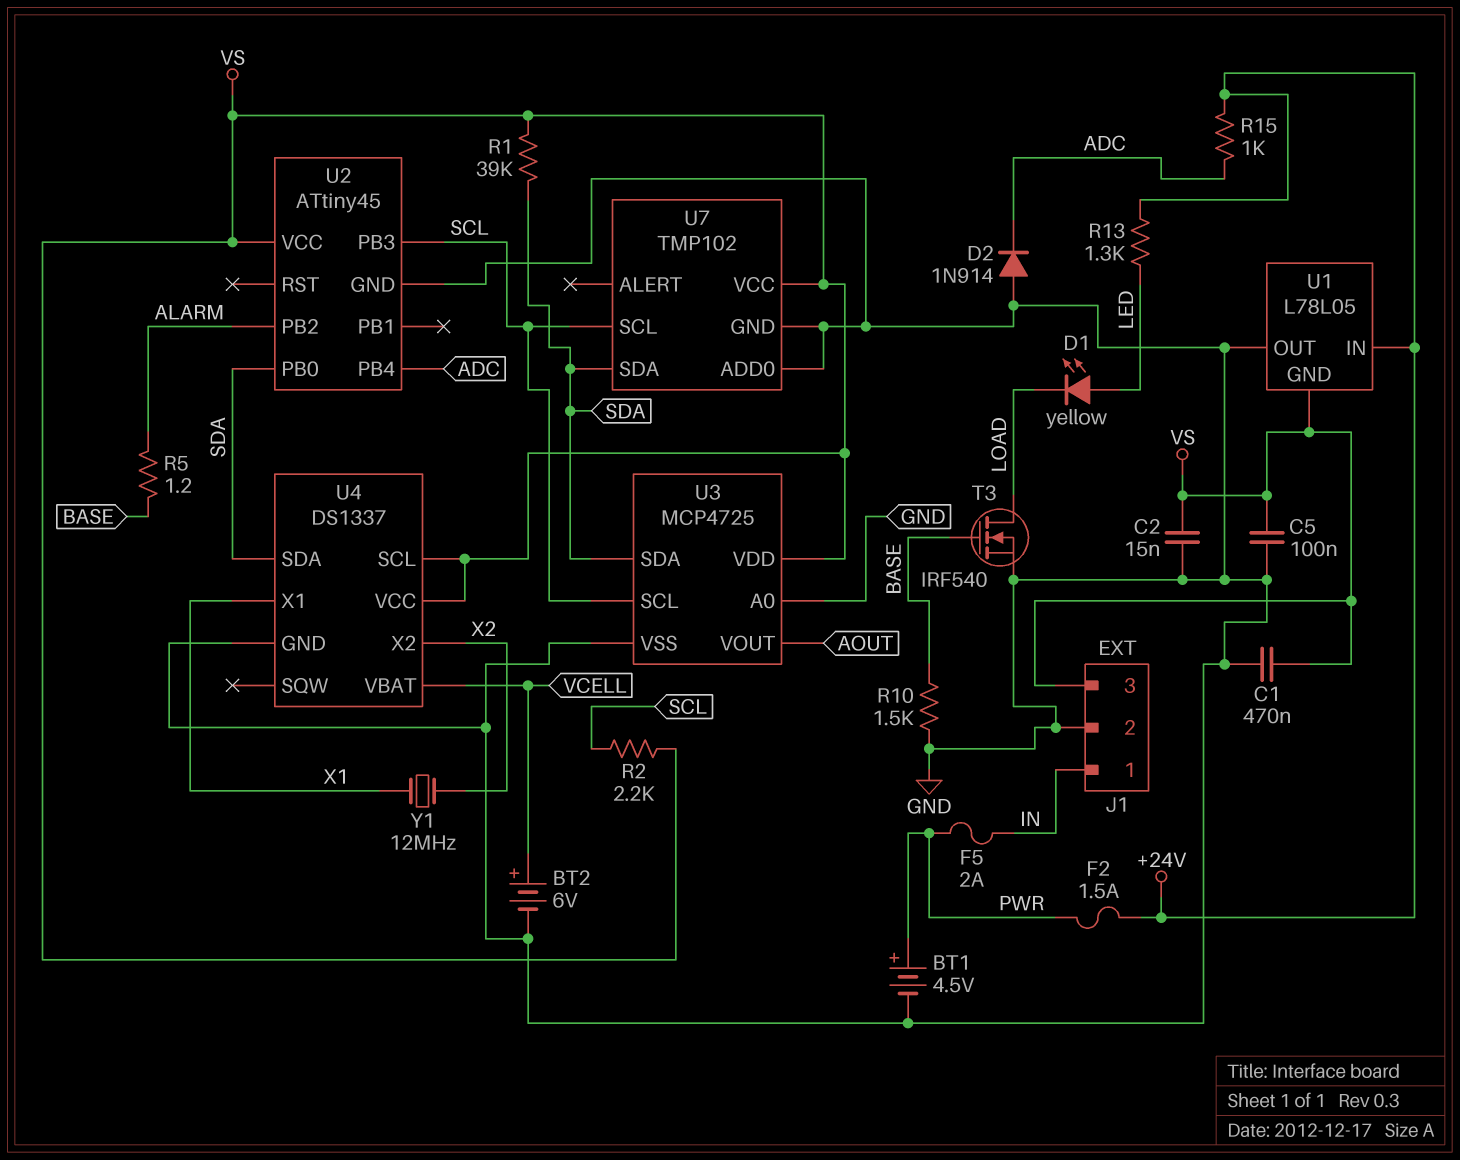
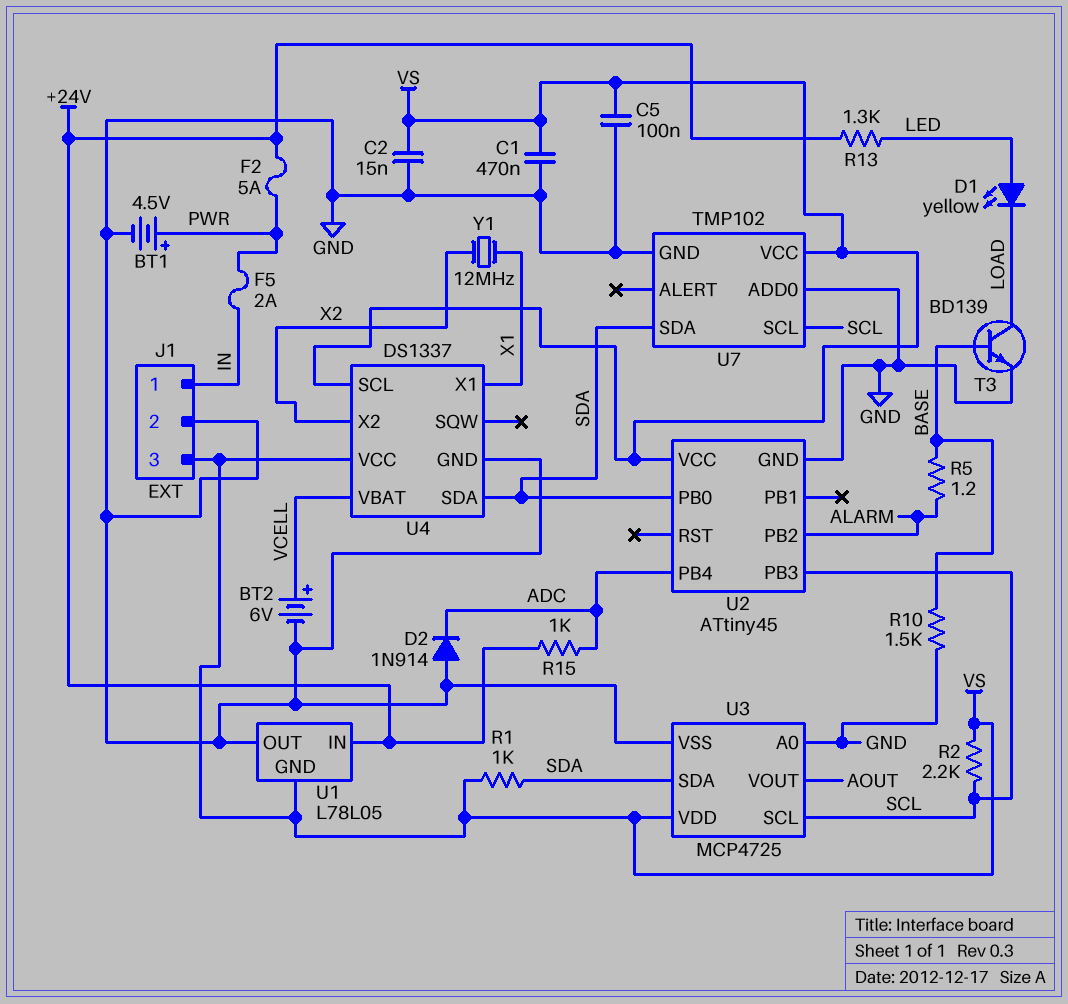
F2: 1.5A (+24V, PWR) -> 5A (+24V, PWR)
R1: 39k (SDA, VS) -> 1k (SDA, VS)
T3: NMOS IRF540 (G BASE, D LOAD, S GND) -> NPN BD139 (B BASE, C LOAD, E GND)

